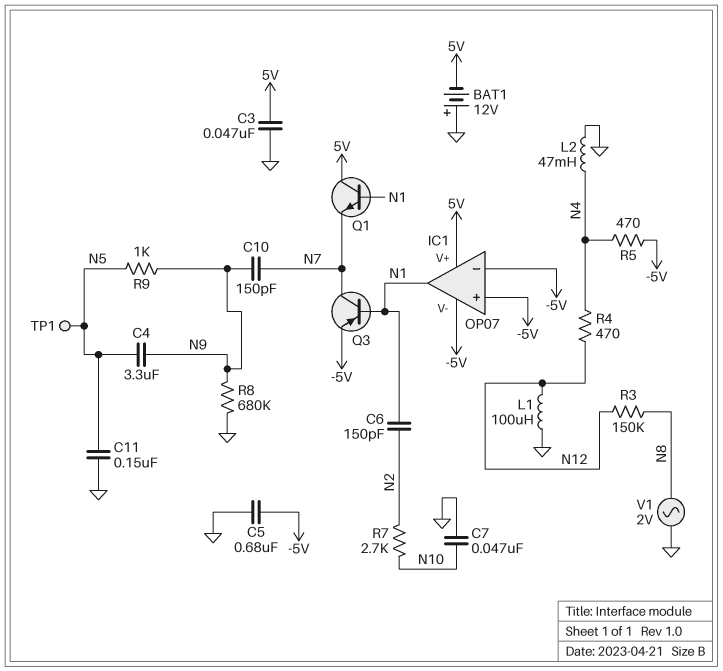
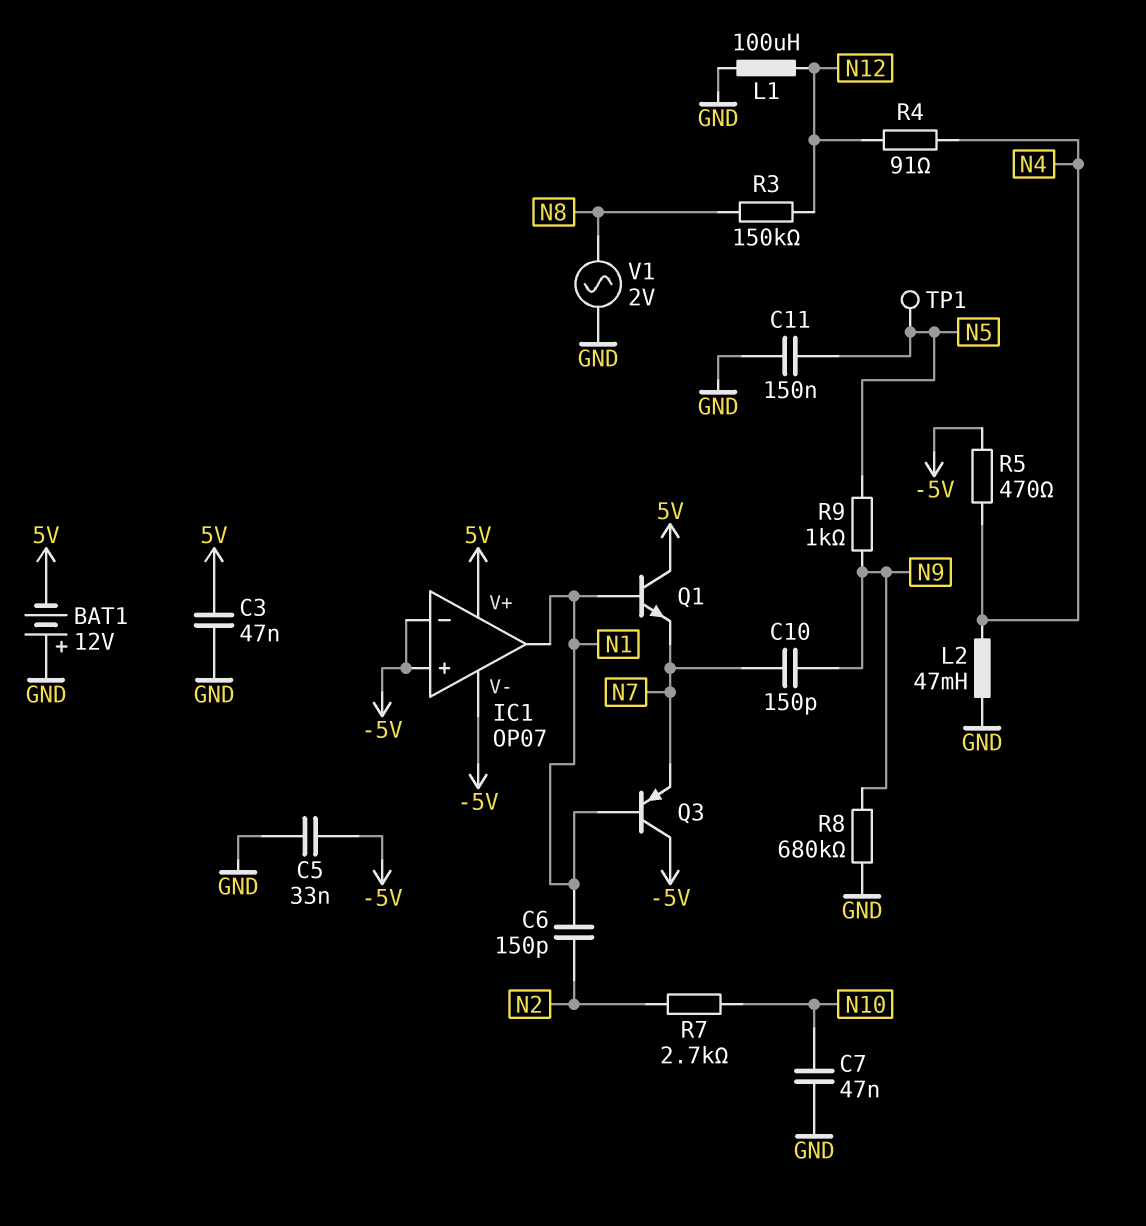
C4: 3.3uF (N5, N9) -> none
C5: 680nF (-5V, GND) -> 33nF (-5V, GND)
Q3: PNP (B N1, C N7, E -5V) -> PNP (B N1, C -5V, E N7)
R4: 470 (N4, N12) -> 91 (N4, N12)

